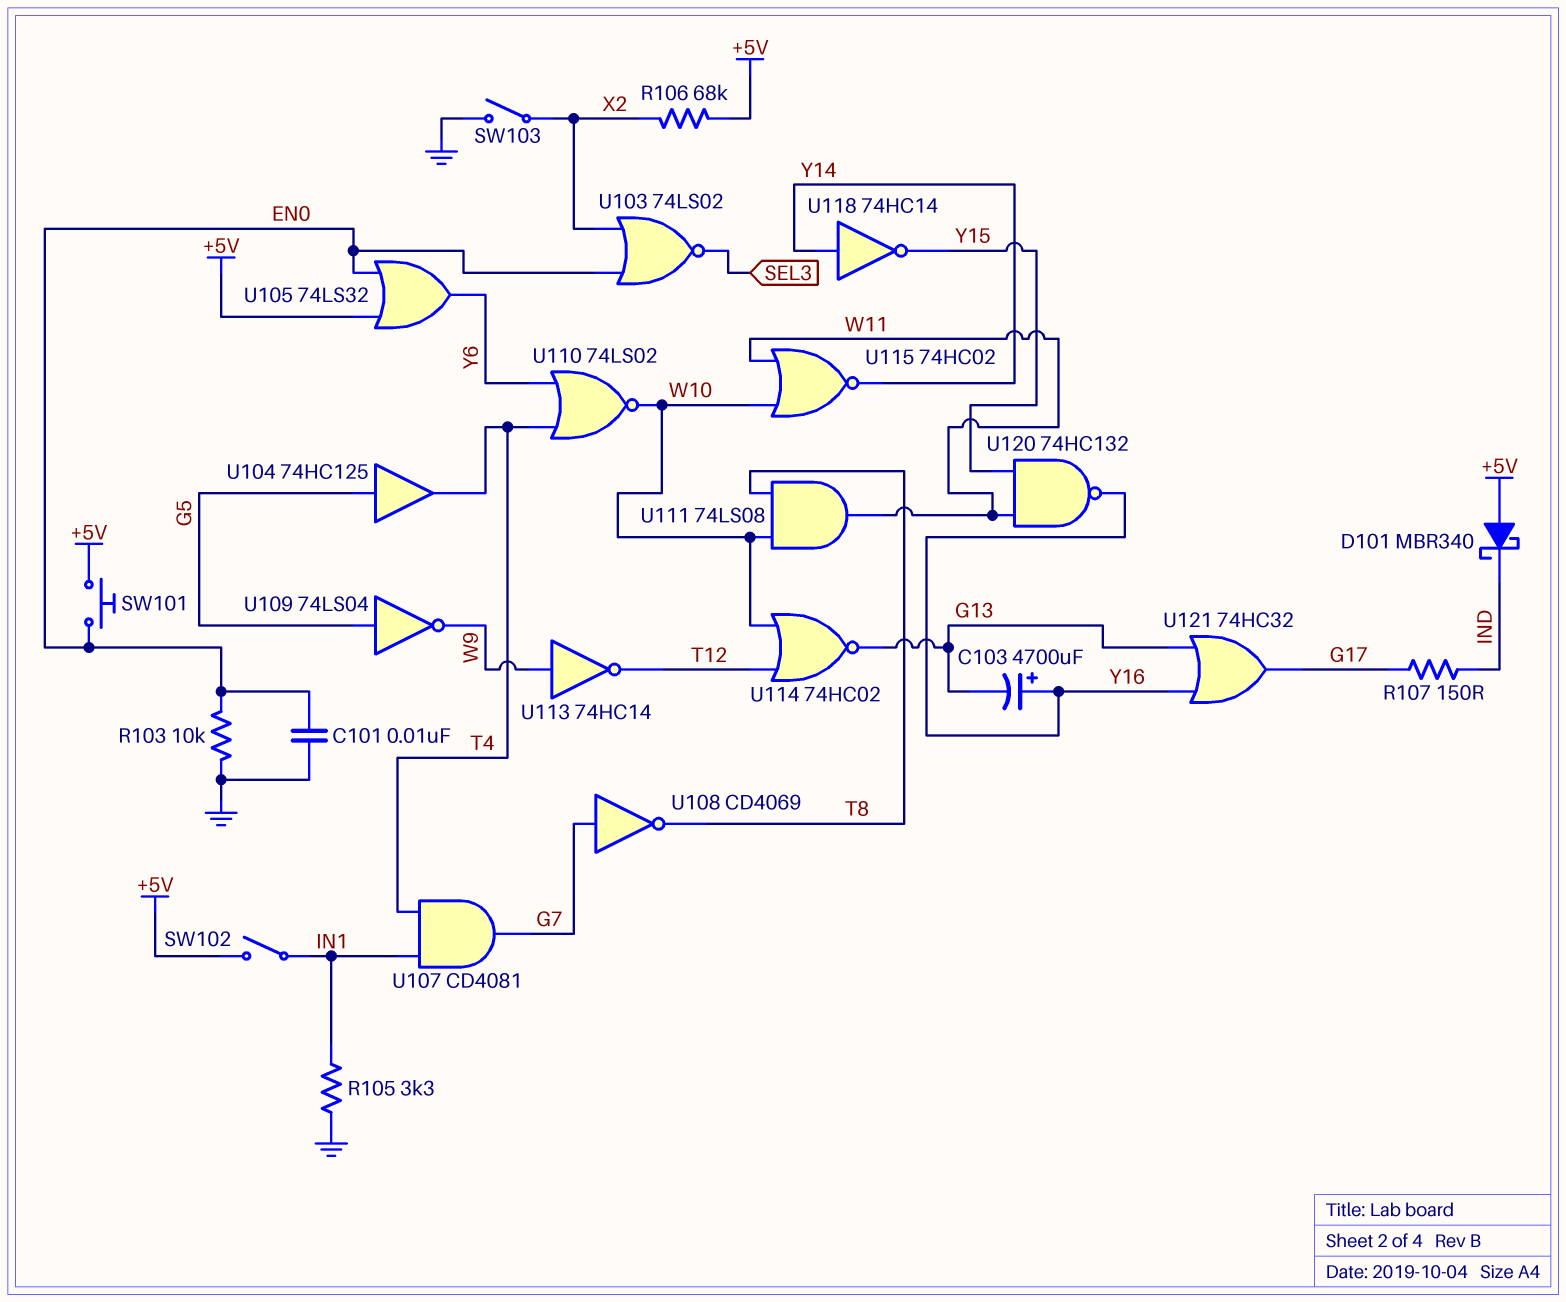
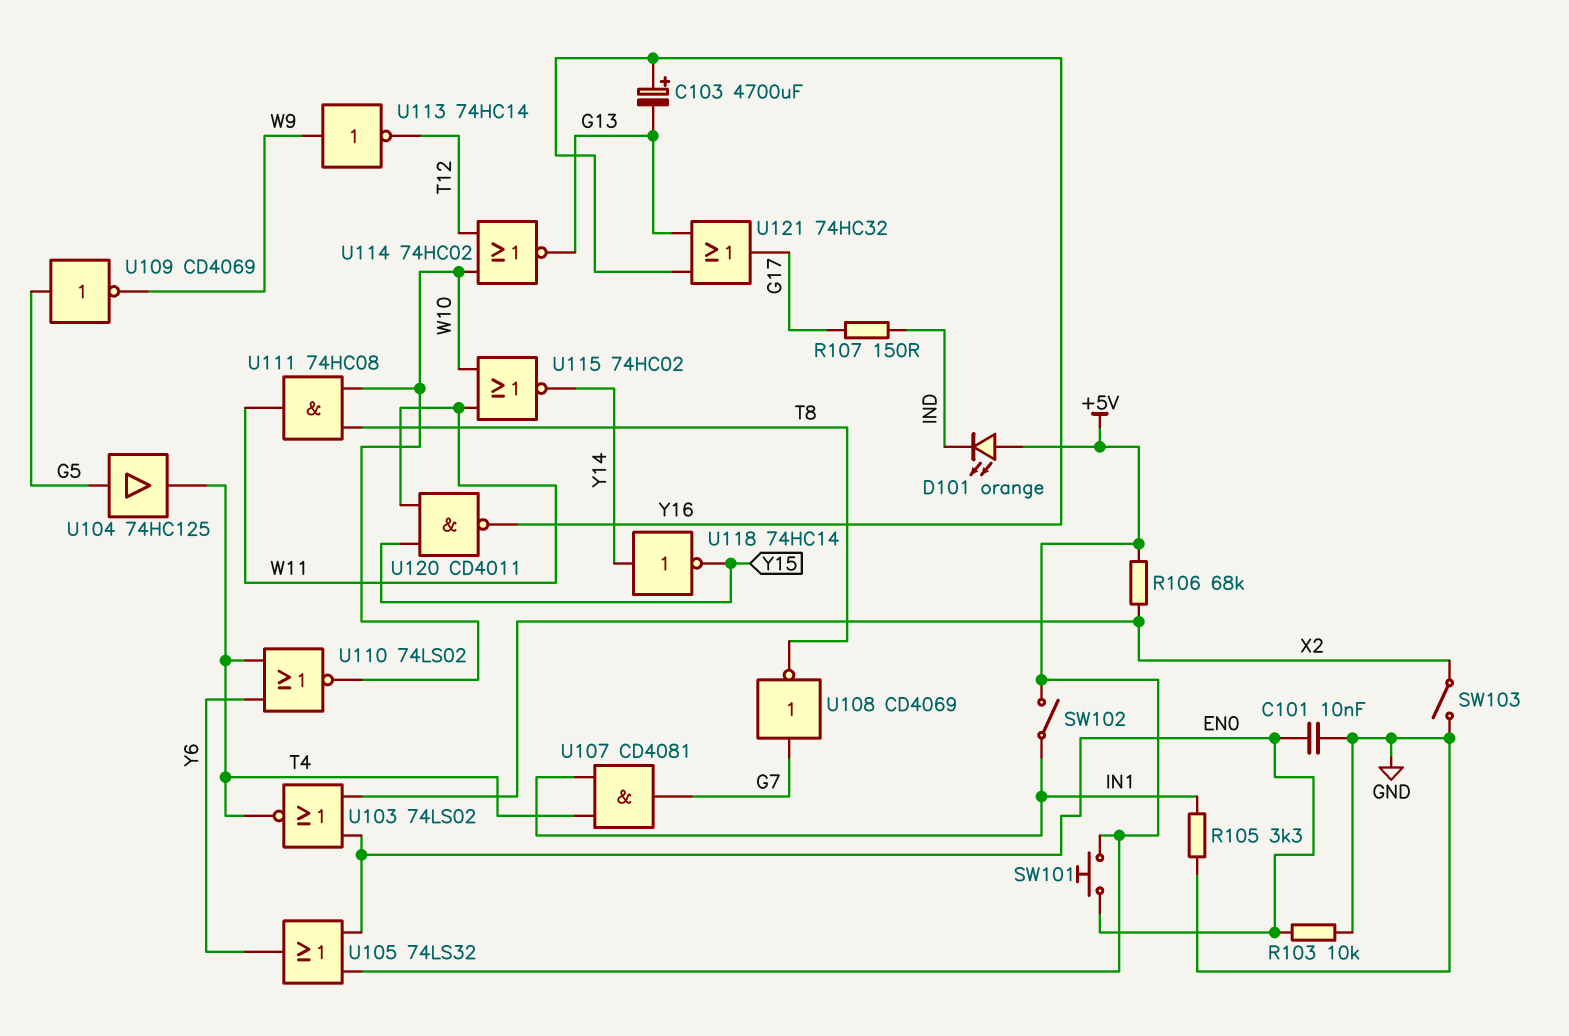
D101: schottky MBR340 (A +5V, K IND) -> LED orange (A +5V, K IND)
U103: NOR 74LS02 (in EN0, in X2, out SEL3) -> NOR 74LS02 (in EN0, in X2, out T4)
U109: NOT 74LS04 (in G5, out W9) -> NOT CD4069 (in G5, out W9)
U111: AND 74LS08 (in T8, in W10, out W11) -> AND 74HC08 (in T8, in W10, out W11)
U120: NAND 74HC132 (in W11, in Y15, out Y16) -> NAND CD4011 (in W11, in Y15, out Y16)

